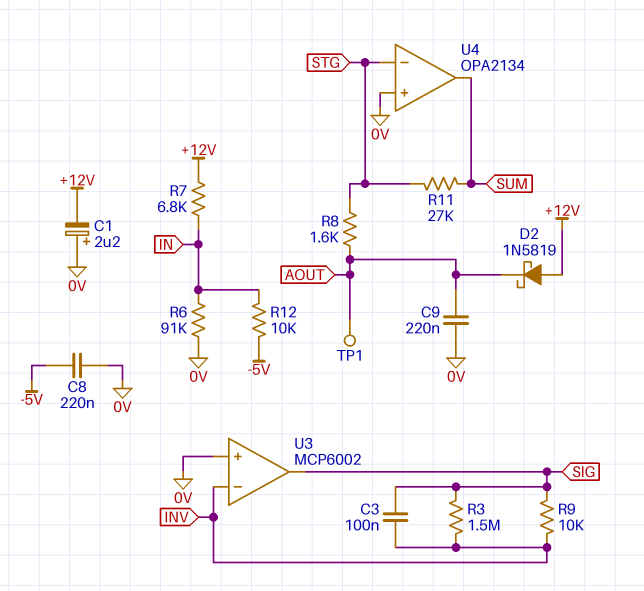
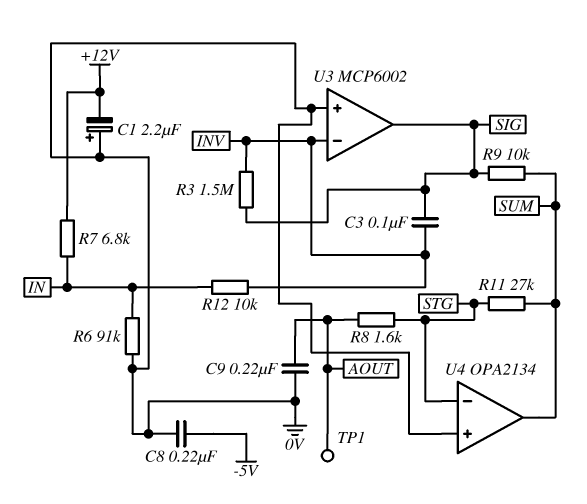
D2: schottky 1N5819 (A +12V, K AOUT) -> none
R9: 10k (INV, SIG) -> 10k (SIG, SUM)
R12: 10k (-5V, IN) -> 10k (IN, INV)

